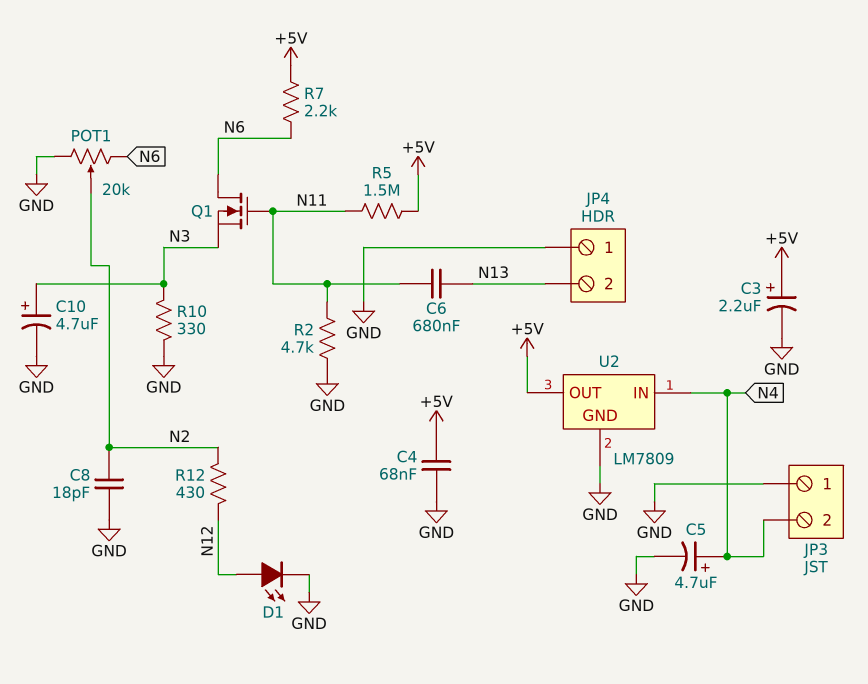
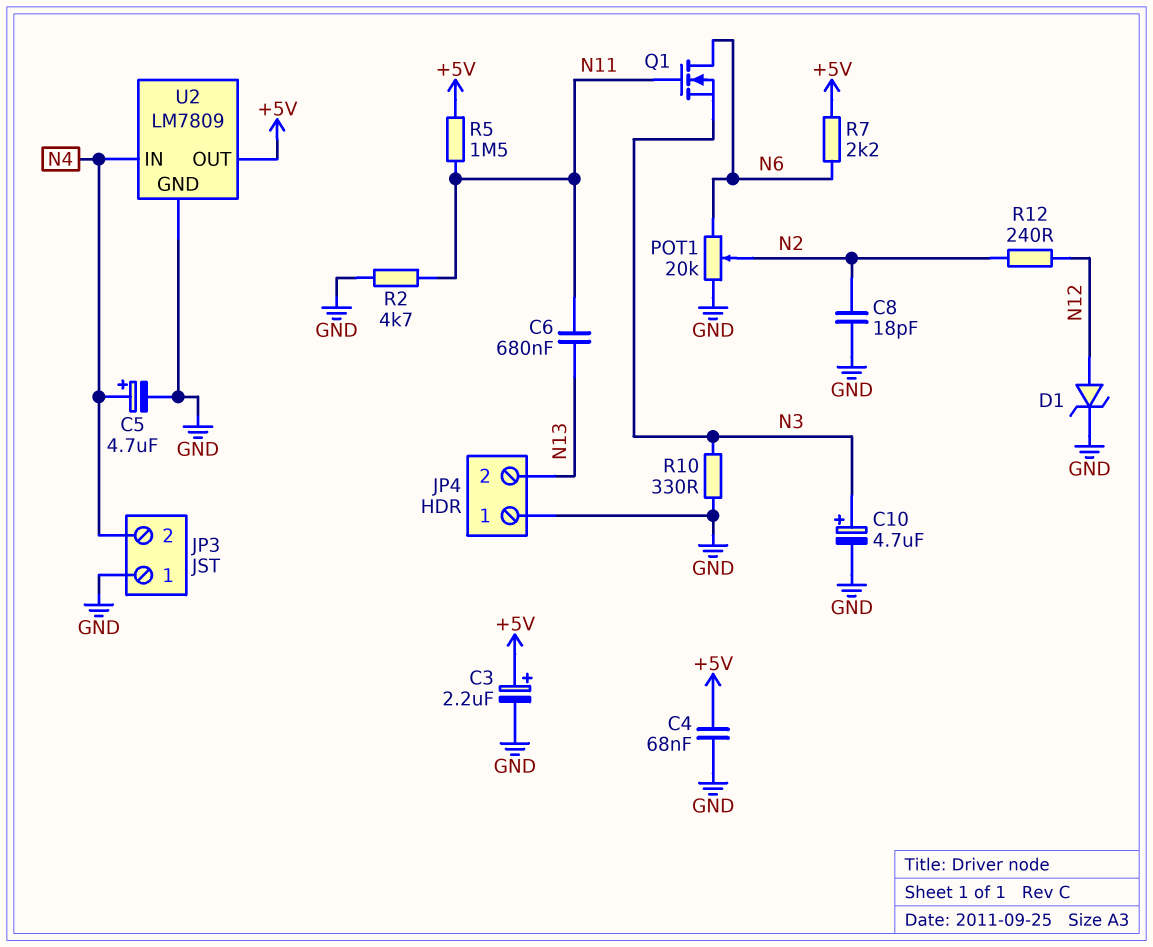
D1: LED (A N12, K GND) -> zener (A N12, K GND)
R12: 430 (N2, N12) -> 240 (N2, N12)

